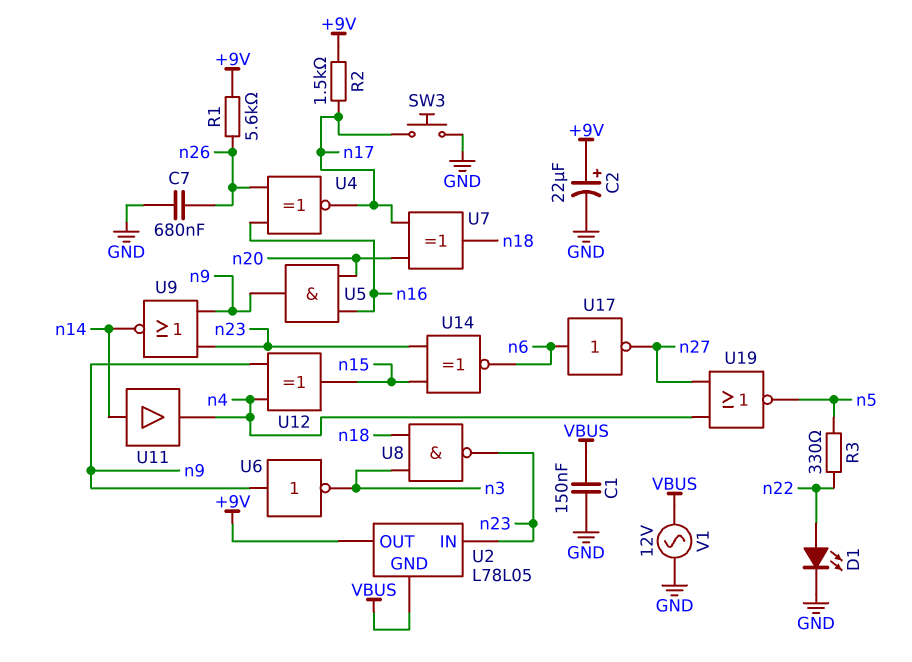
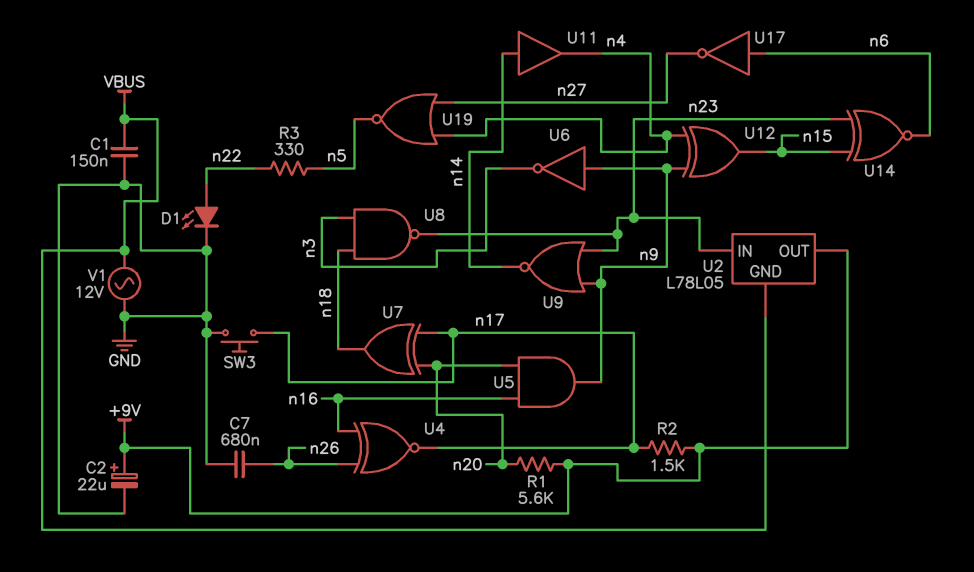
R1: 5.6k (+9V, n26) -> 5.6k (+9V, n20)

